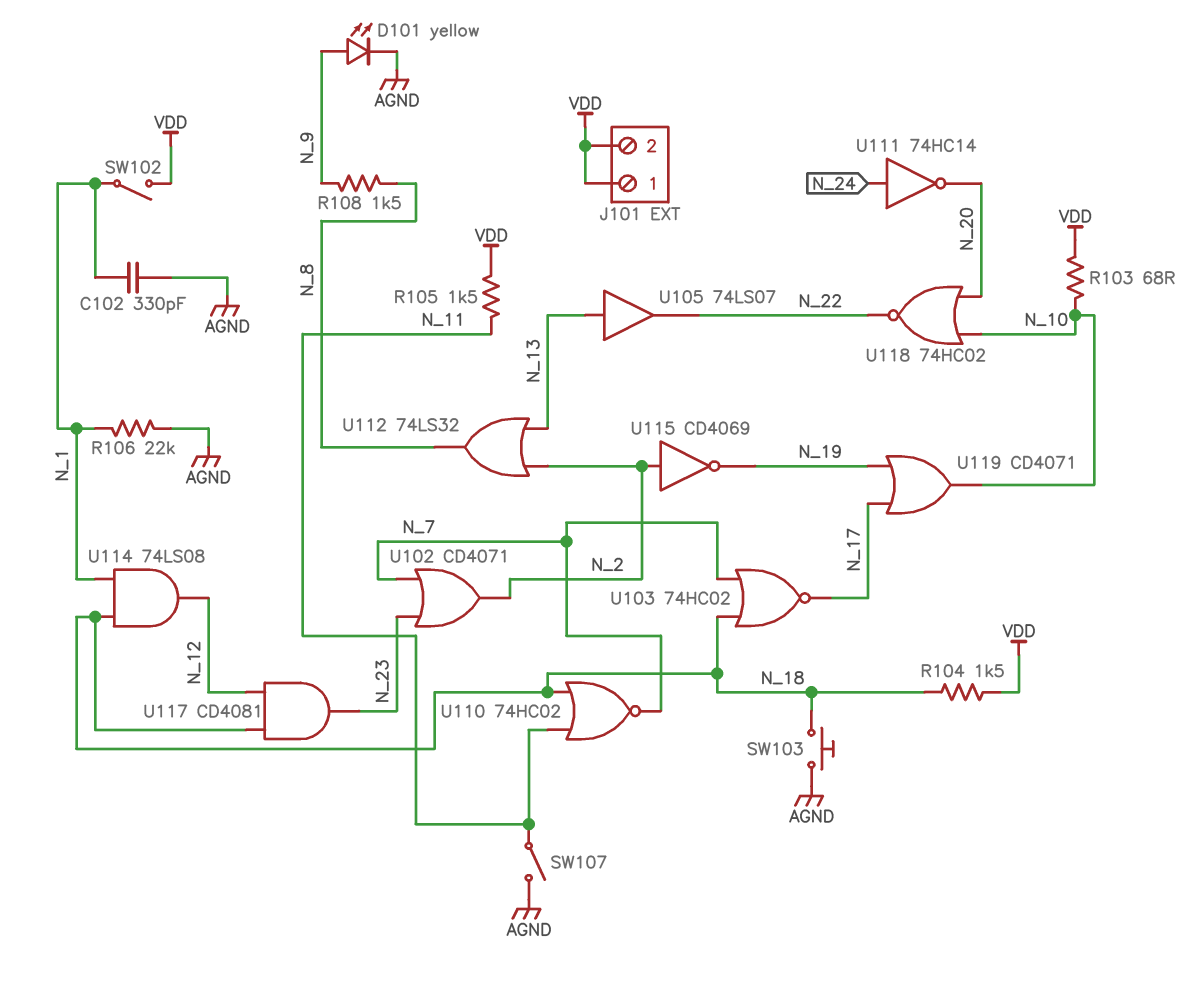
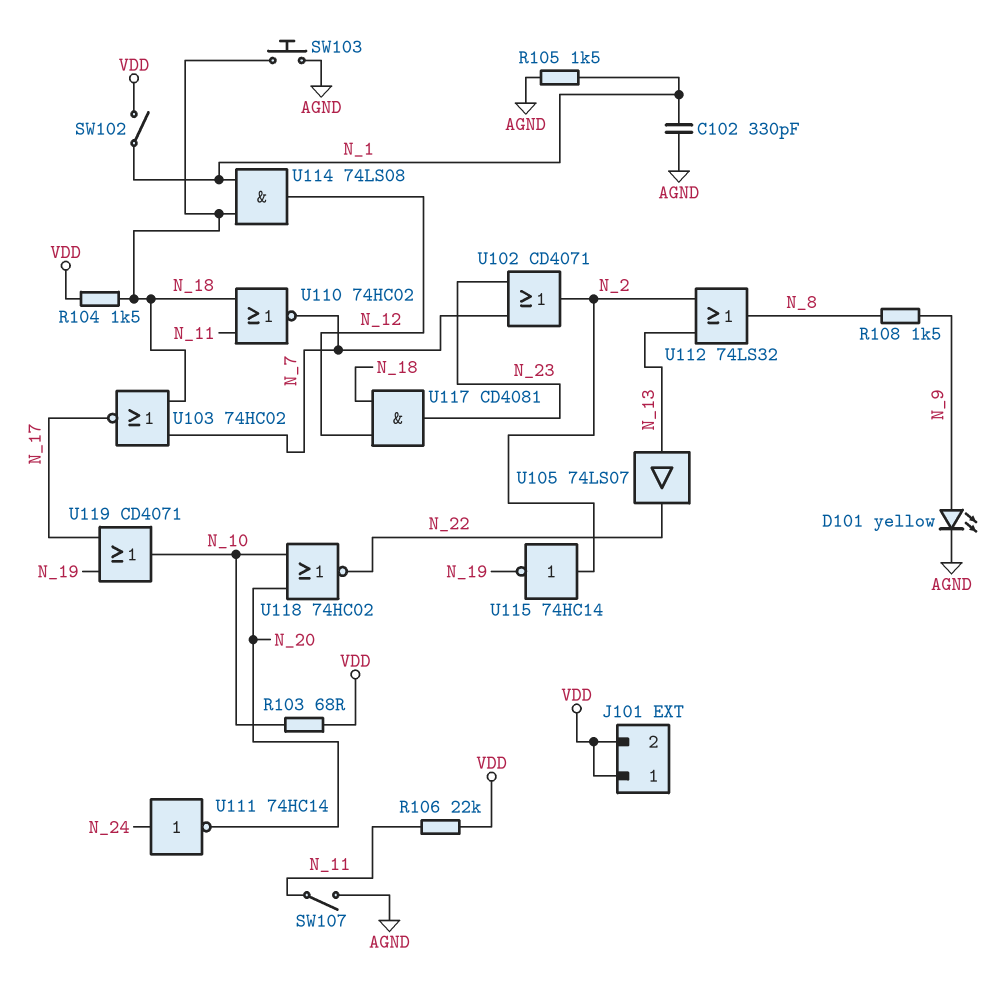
R105: 1.5k (N_11, VDD) -> 1.5k (AGND, N_1)
R106: 22k (AGND, N_1) -> 22k (N_11, VDD)
U115: NOT CD4069 (in N_2, out N_19) -> NOT 74HC14 (in N_2, out N_19)

